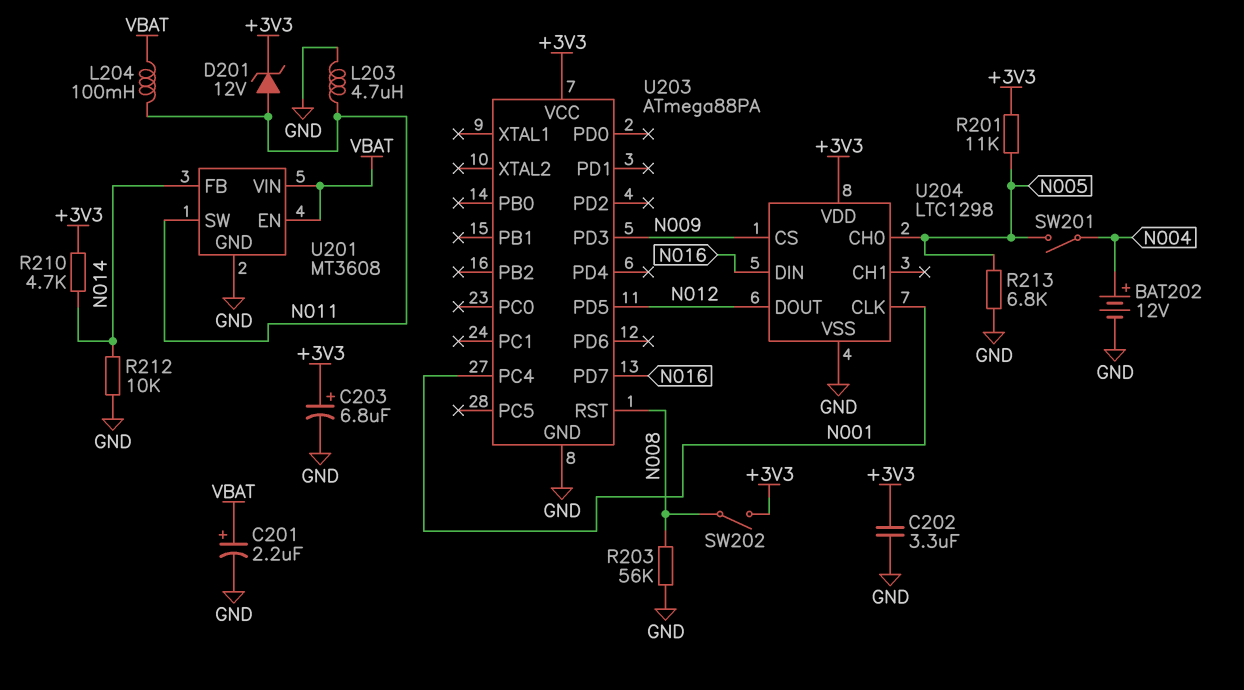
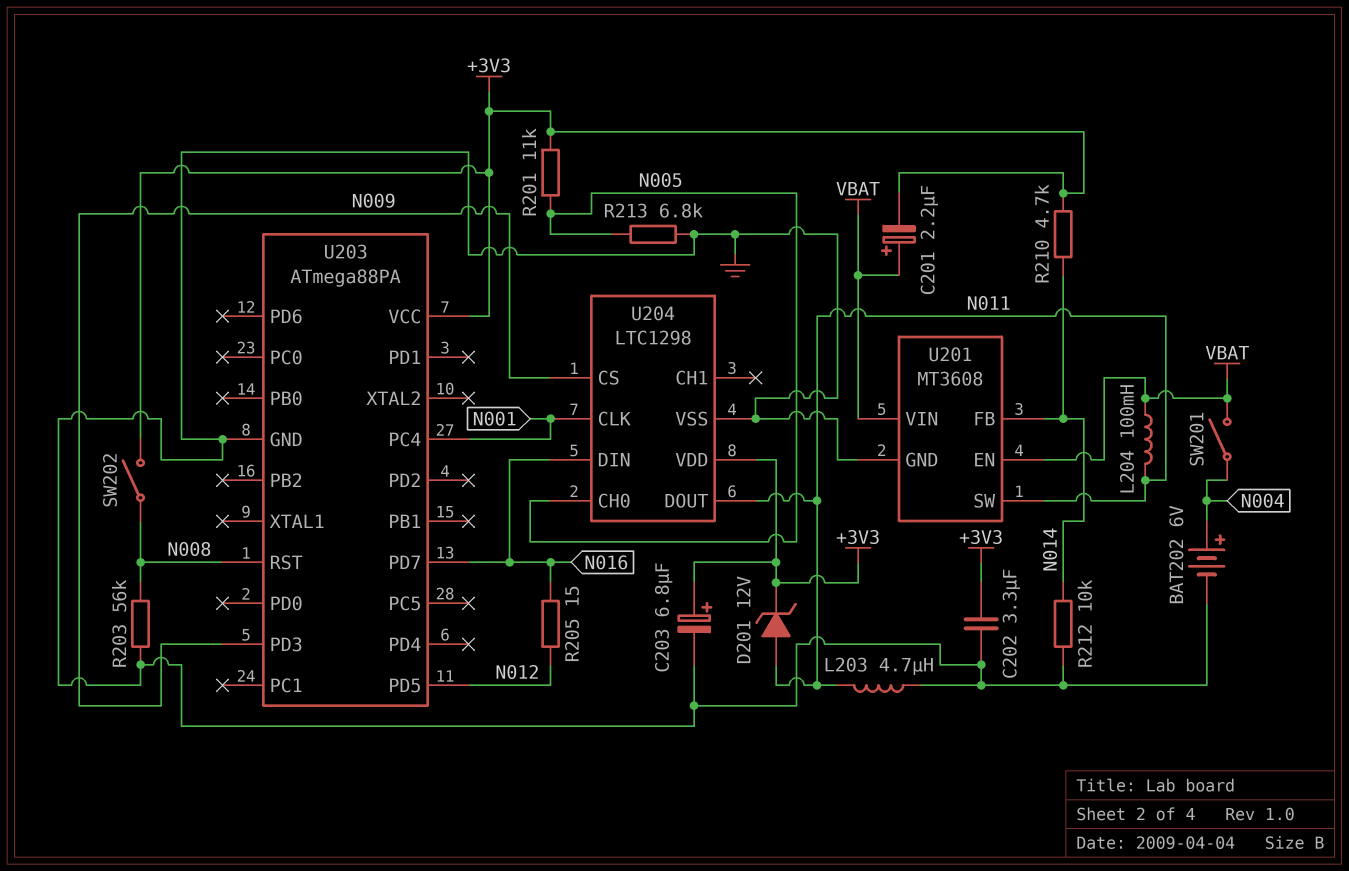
BAT202: 12V (plus N004, minus GND) -> 6V (plus N004, minus GND)
C201: 2.2uF (plus VBAT, minus GND) -> 2.2uF (plus VBAT, minus +3V3)
R205: none -> 15 (N012, N016)
SW201: switch (N004, N005) -> switch (N004, VBAT)
U204 pin DOUT: N012 -> N011

